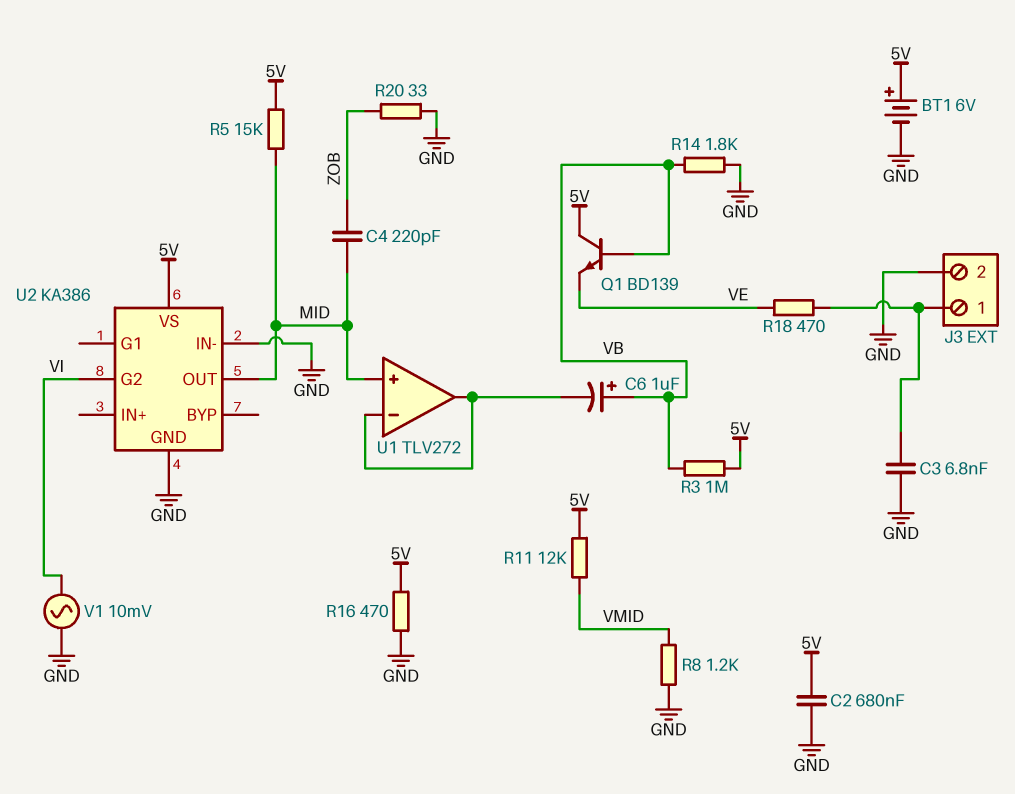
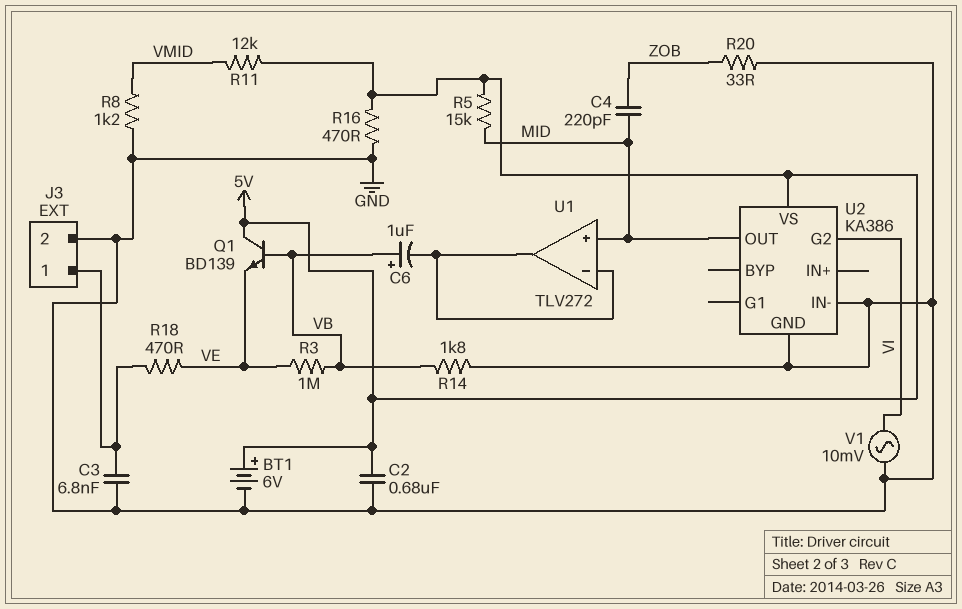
R3: 1M (5V, VB) -> 1M (VB, VE)

